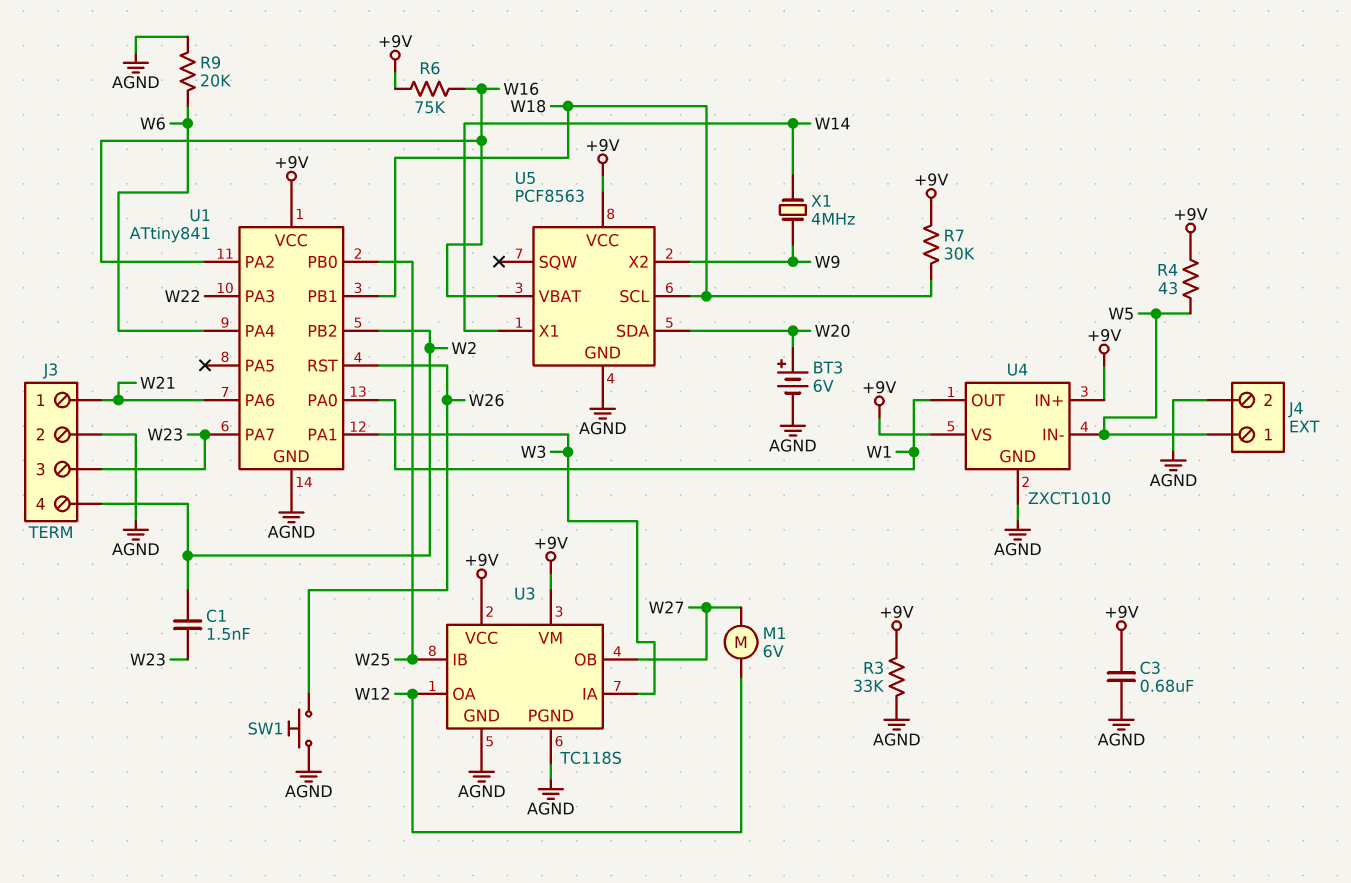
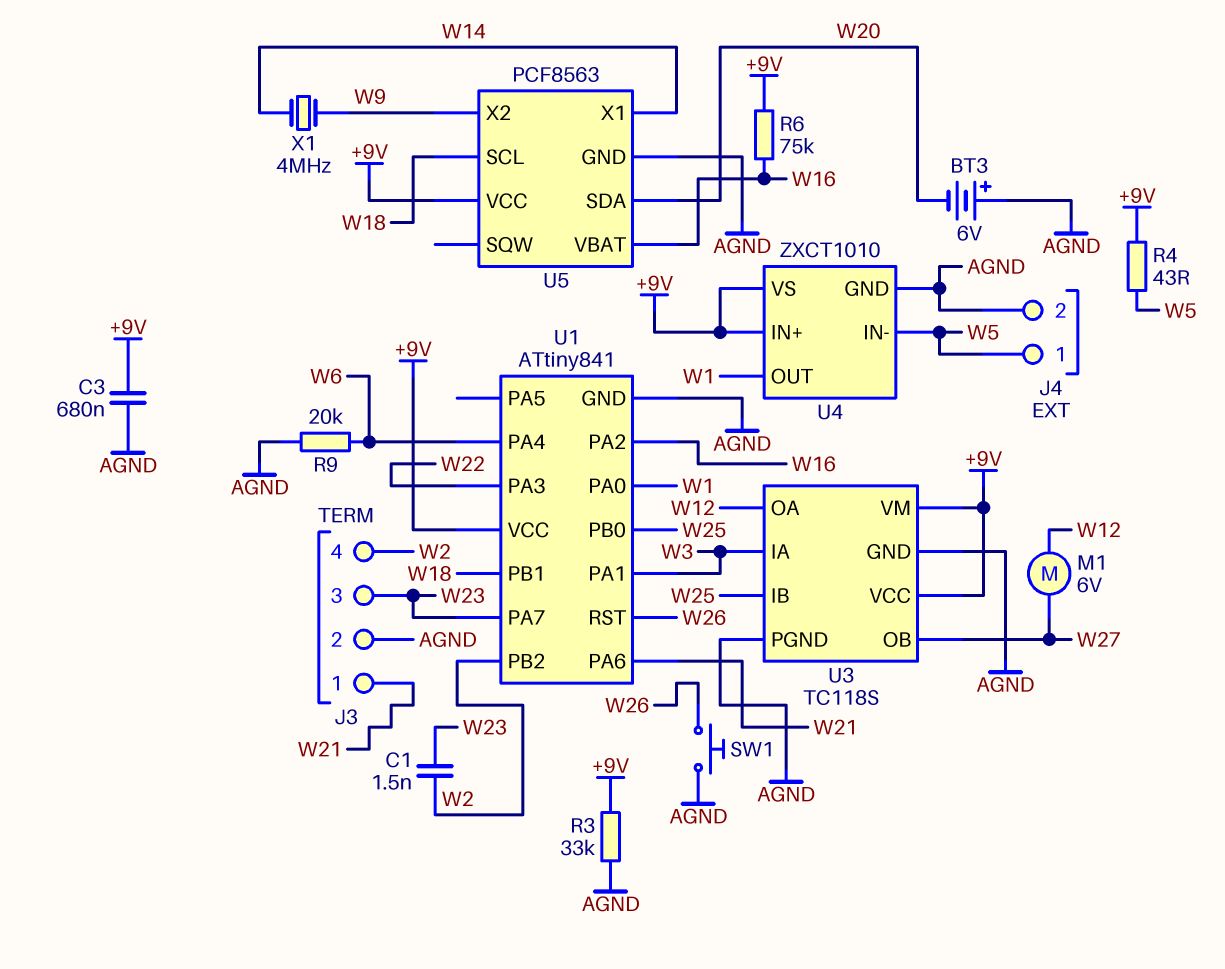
BT3: 6V (plus W20, minus AGND) -> 6V (plus AGND, minus W20)
R7: 30k (+9V, W18) -> none

